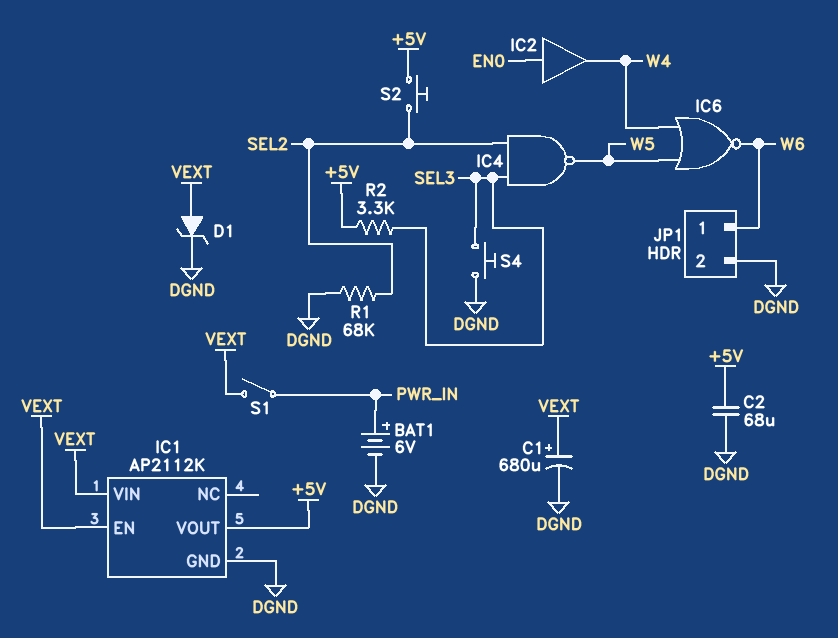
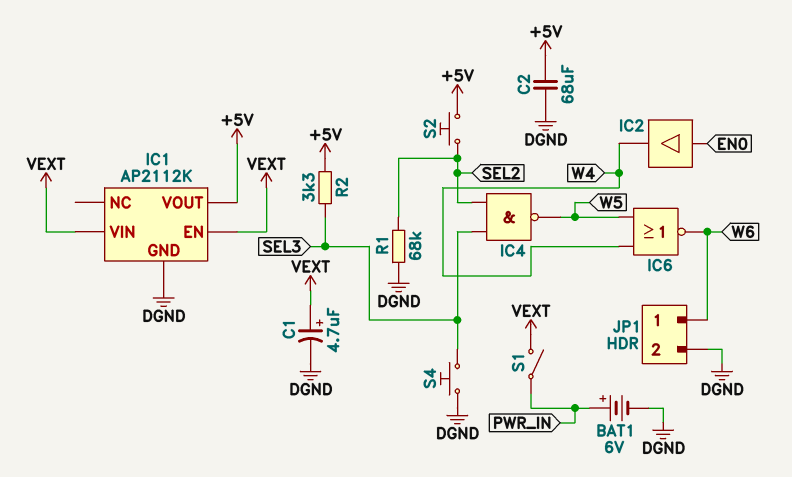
C1: 680uF (plus VEXT, minus DGND) -> 4.7uF (plus VEXT, minus DGND)
D1: zener (A VEXT, K DGND) -> none

